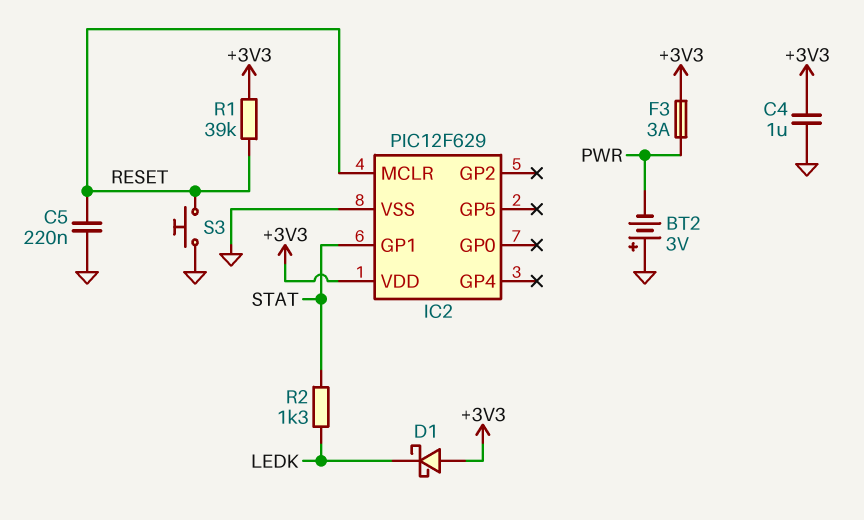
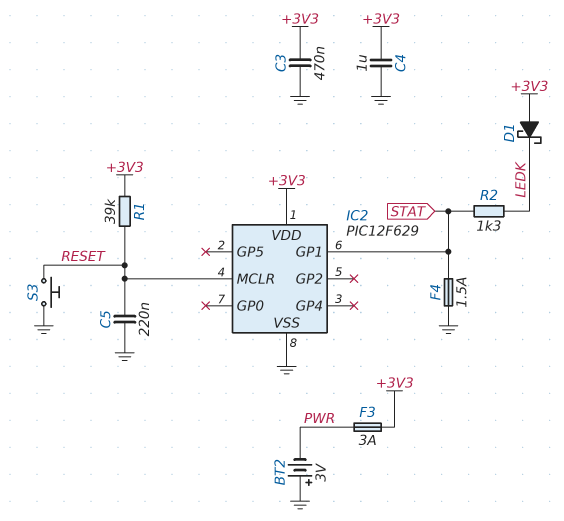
C3: none -> 470nF (+3V3, GND)
F4: none -> 1.5A (GND, STAT)

